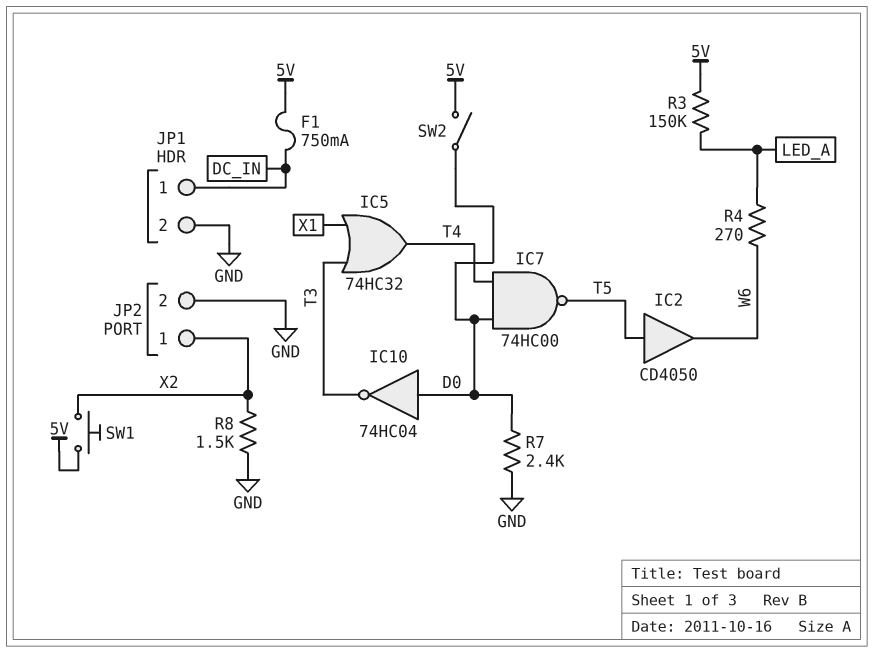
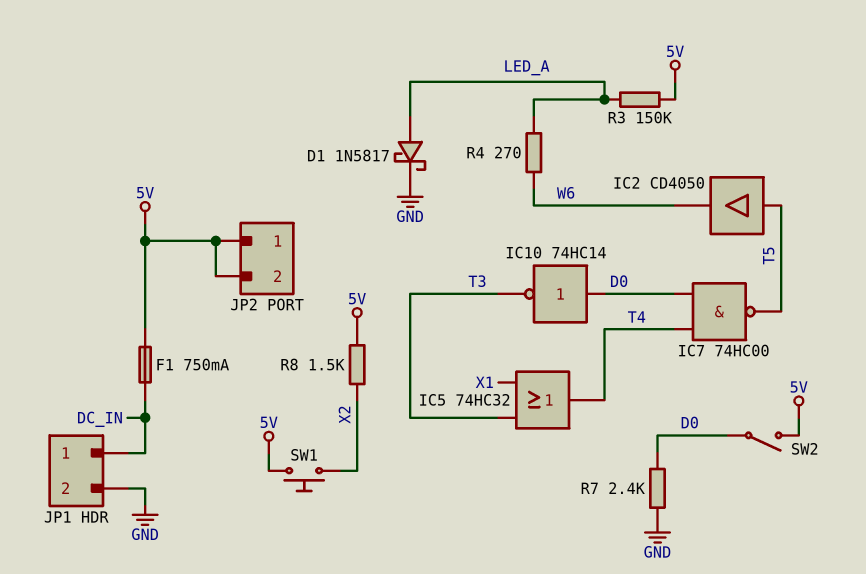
D1: none -> schottky 1N5817 (A LED_A, K GND)
IC10: NOT 74HC04 (in D0, out T3) -> NOT 74HC14 (in D0, out T3)
JP2 pin 1: X2 -> 5V
JP2 pin 2: GND -> 5V
R8: 1.5k (GND, X2) -> 1.5k (5V, X2)

